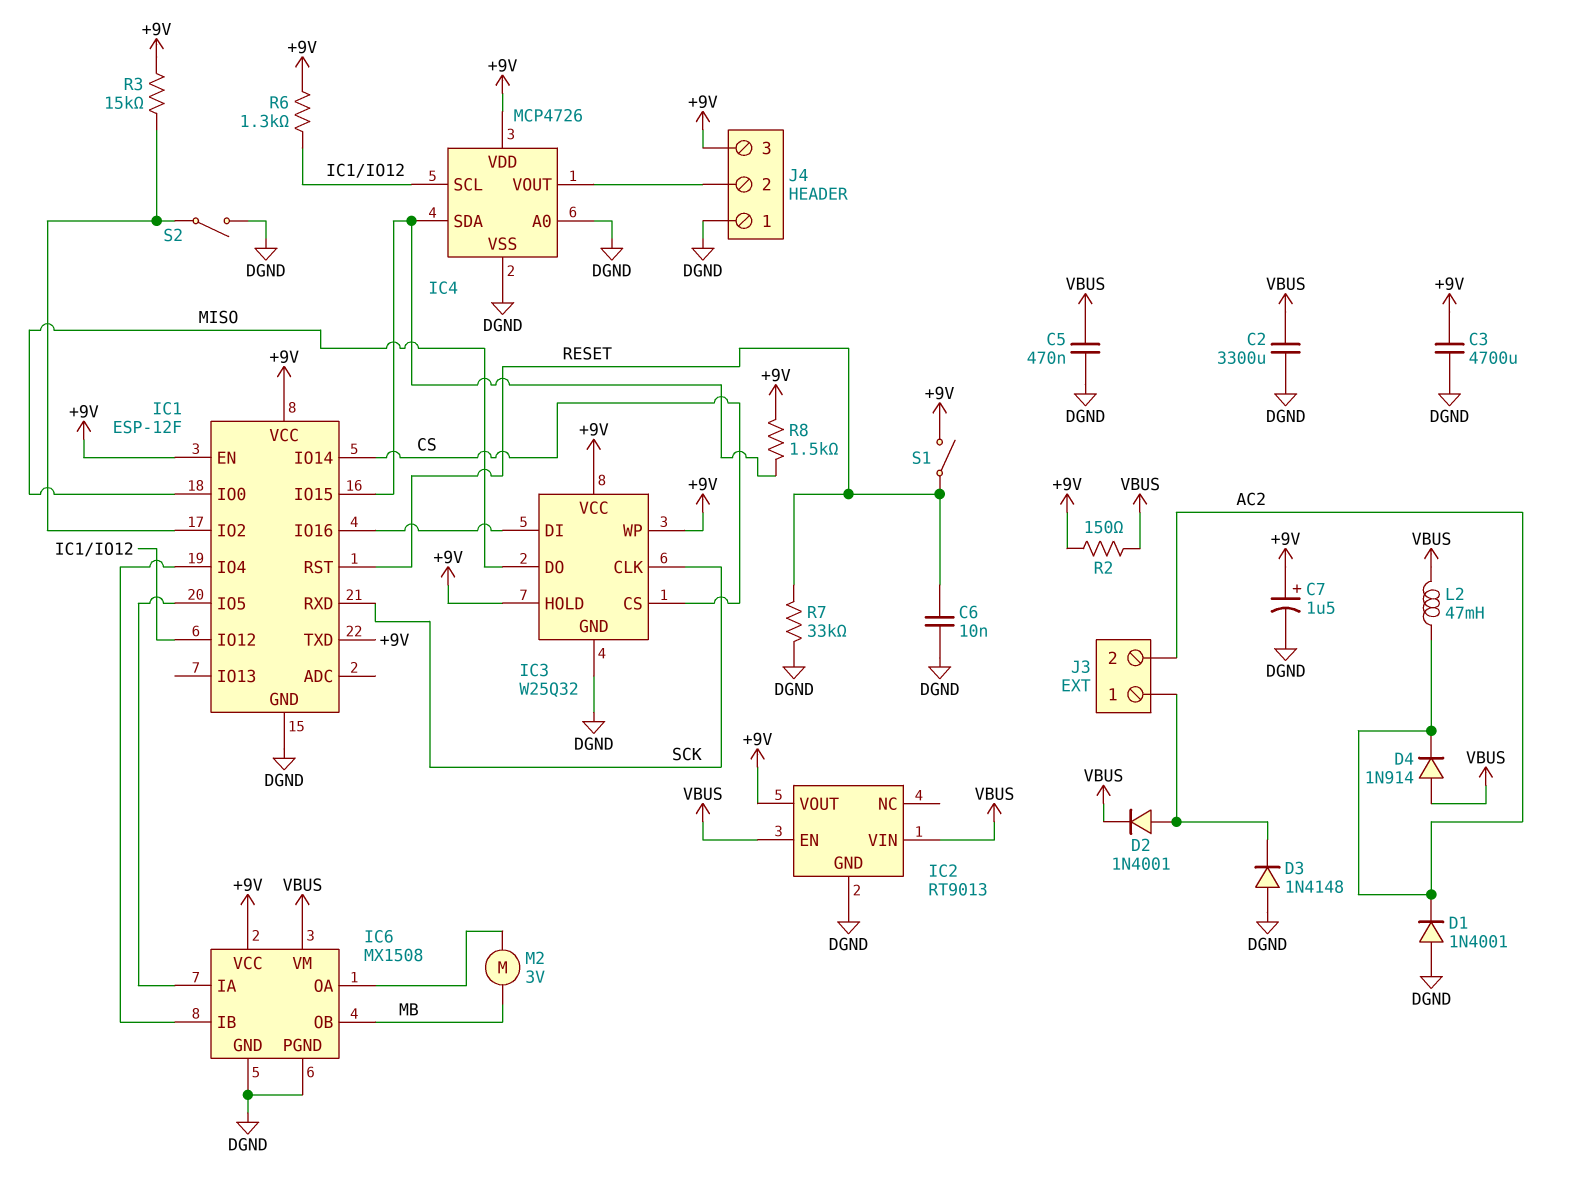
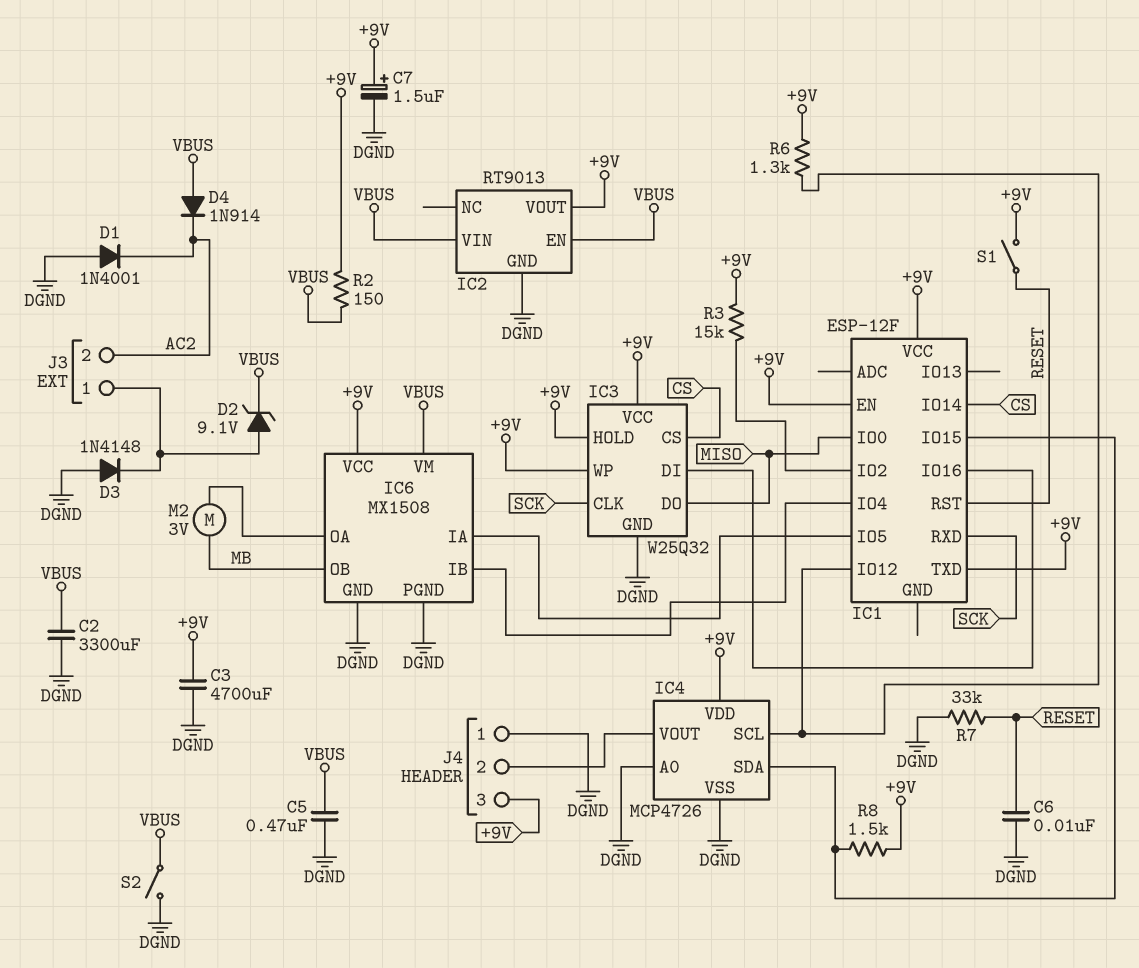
D2: diode 1N4001 (A J3/1, K VBUS) -> zener 9.1V (A J3/1, K VBUS)
IC1 pin GND: DGND -> none
L2: 47mH (AC2, VBUS) -> none
S2: switch (DGND, IC1/IO2) -> switch (DGND, VBUS)

